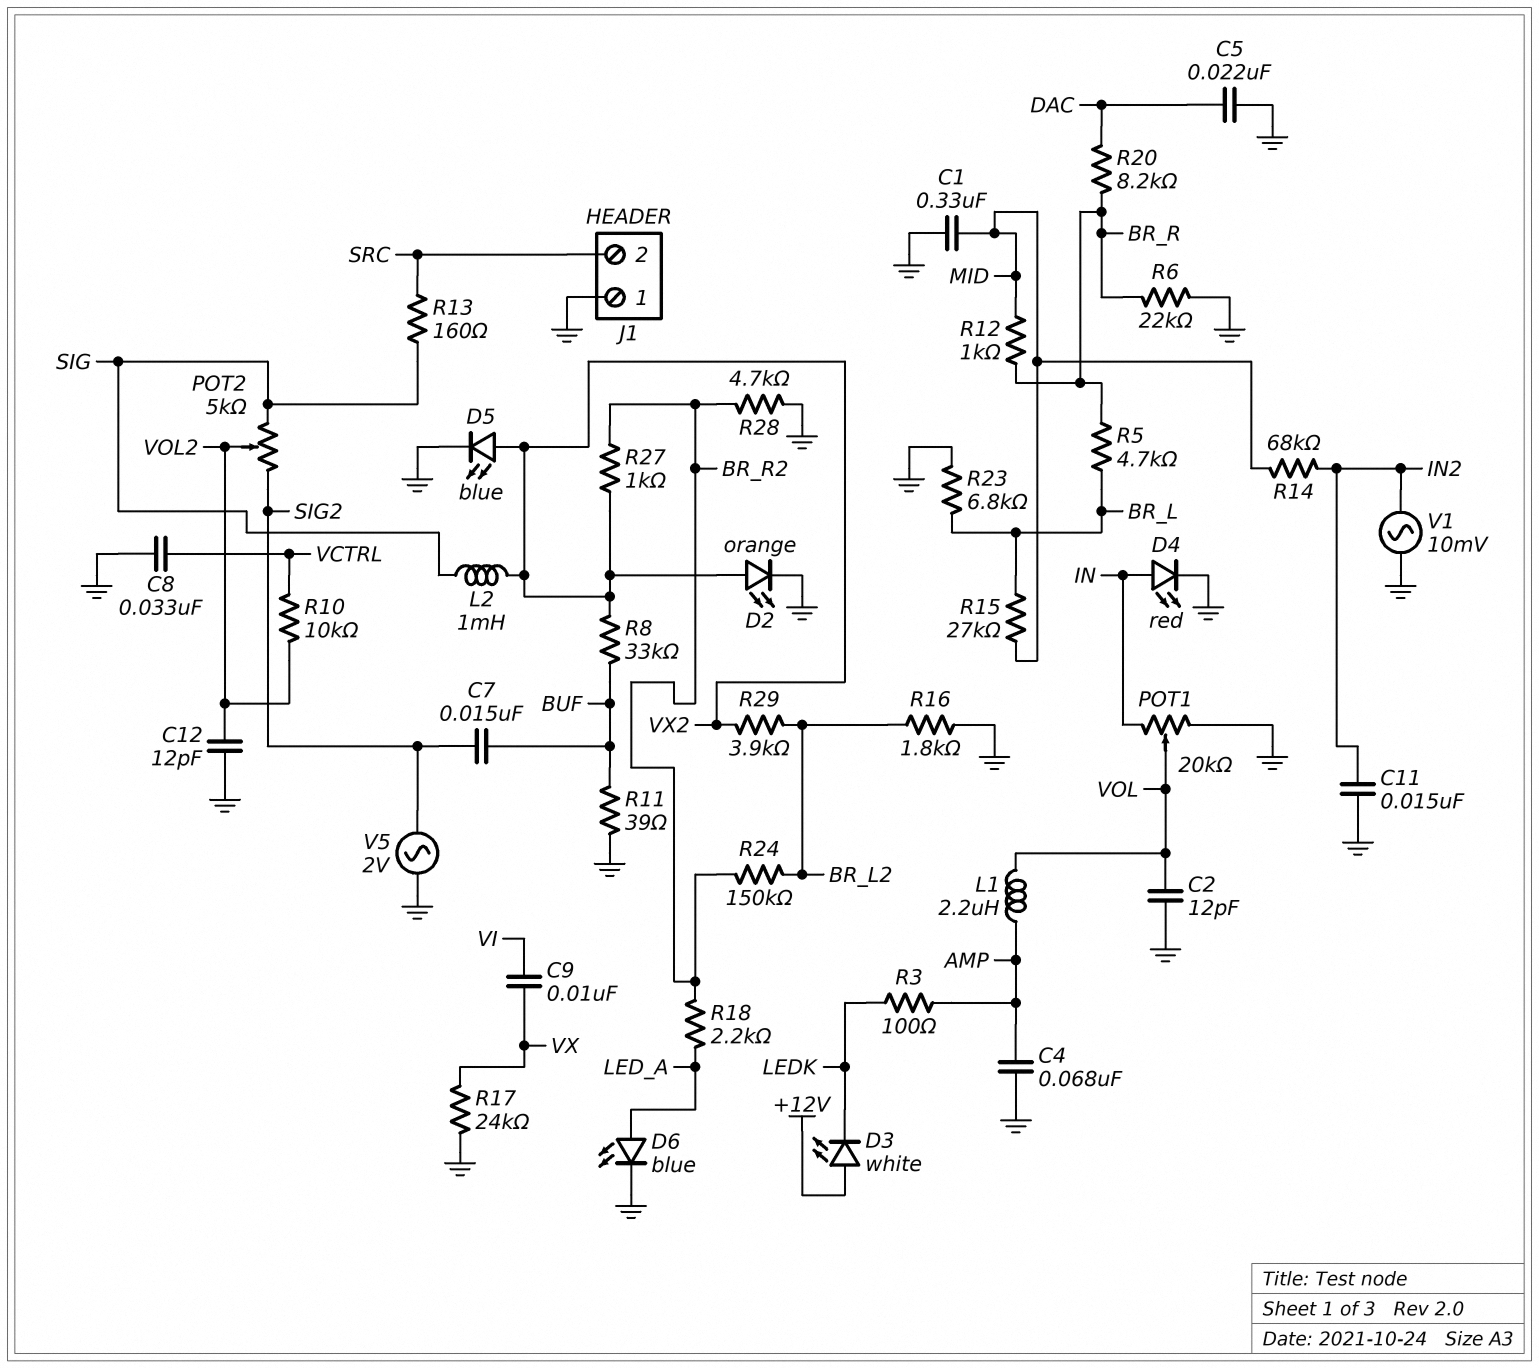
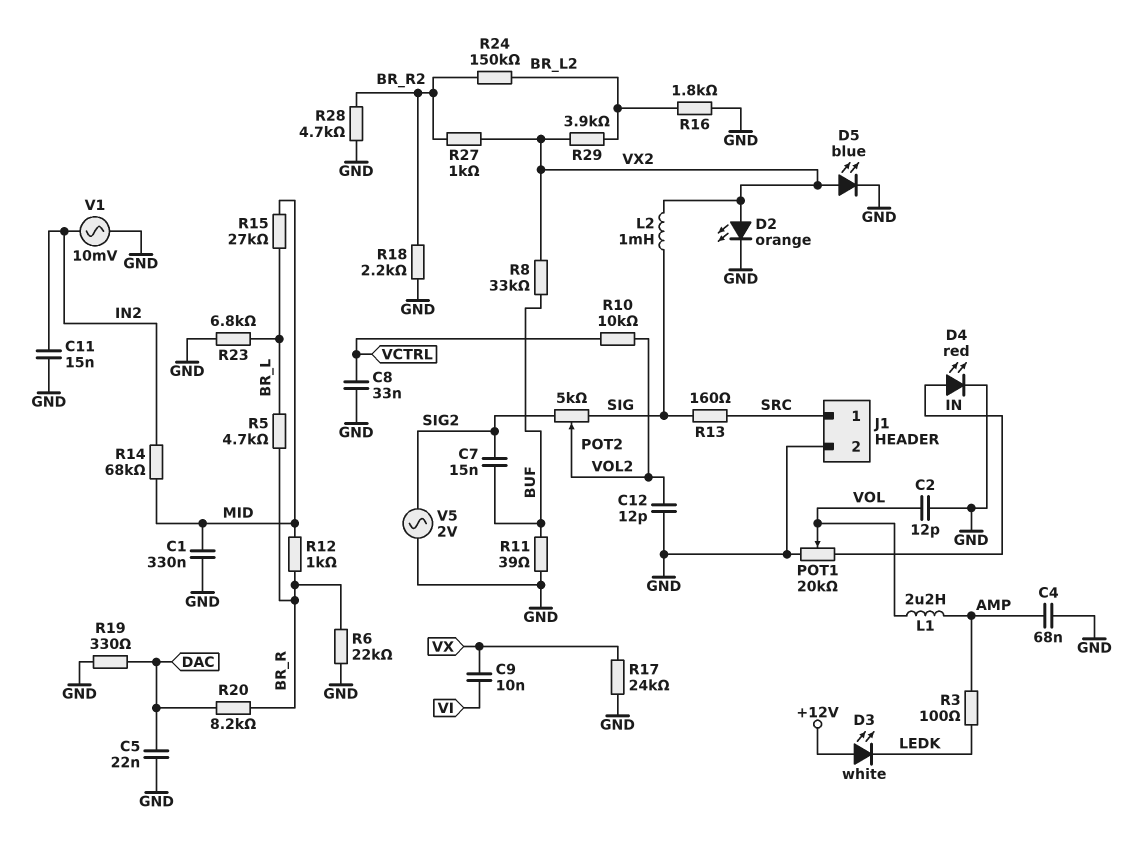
D6: LED blue (A LED_A, K GND) -> none
J1 pin 1: GND -> SRC
J1 pin 2: SRC -> GND
R18: 2.2k (BR_R2, LED_A) -> 2.2k (BR_R2, GND)
R19: none -> 330 (DAC, GND)

